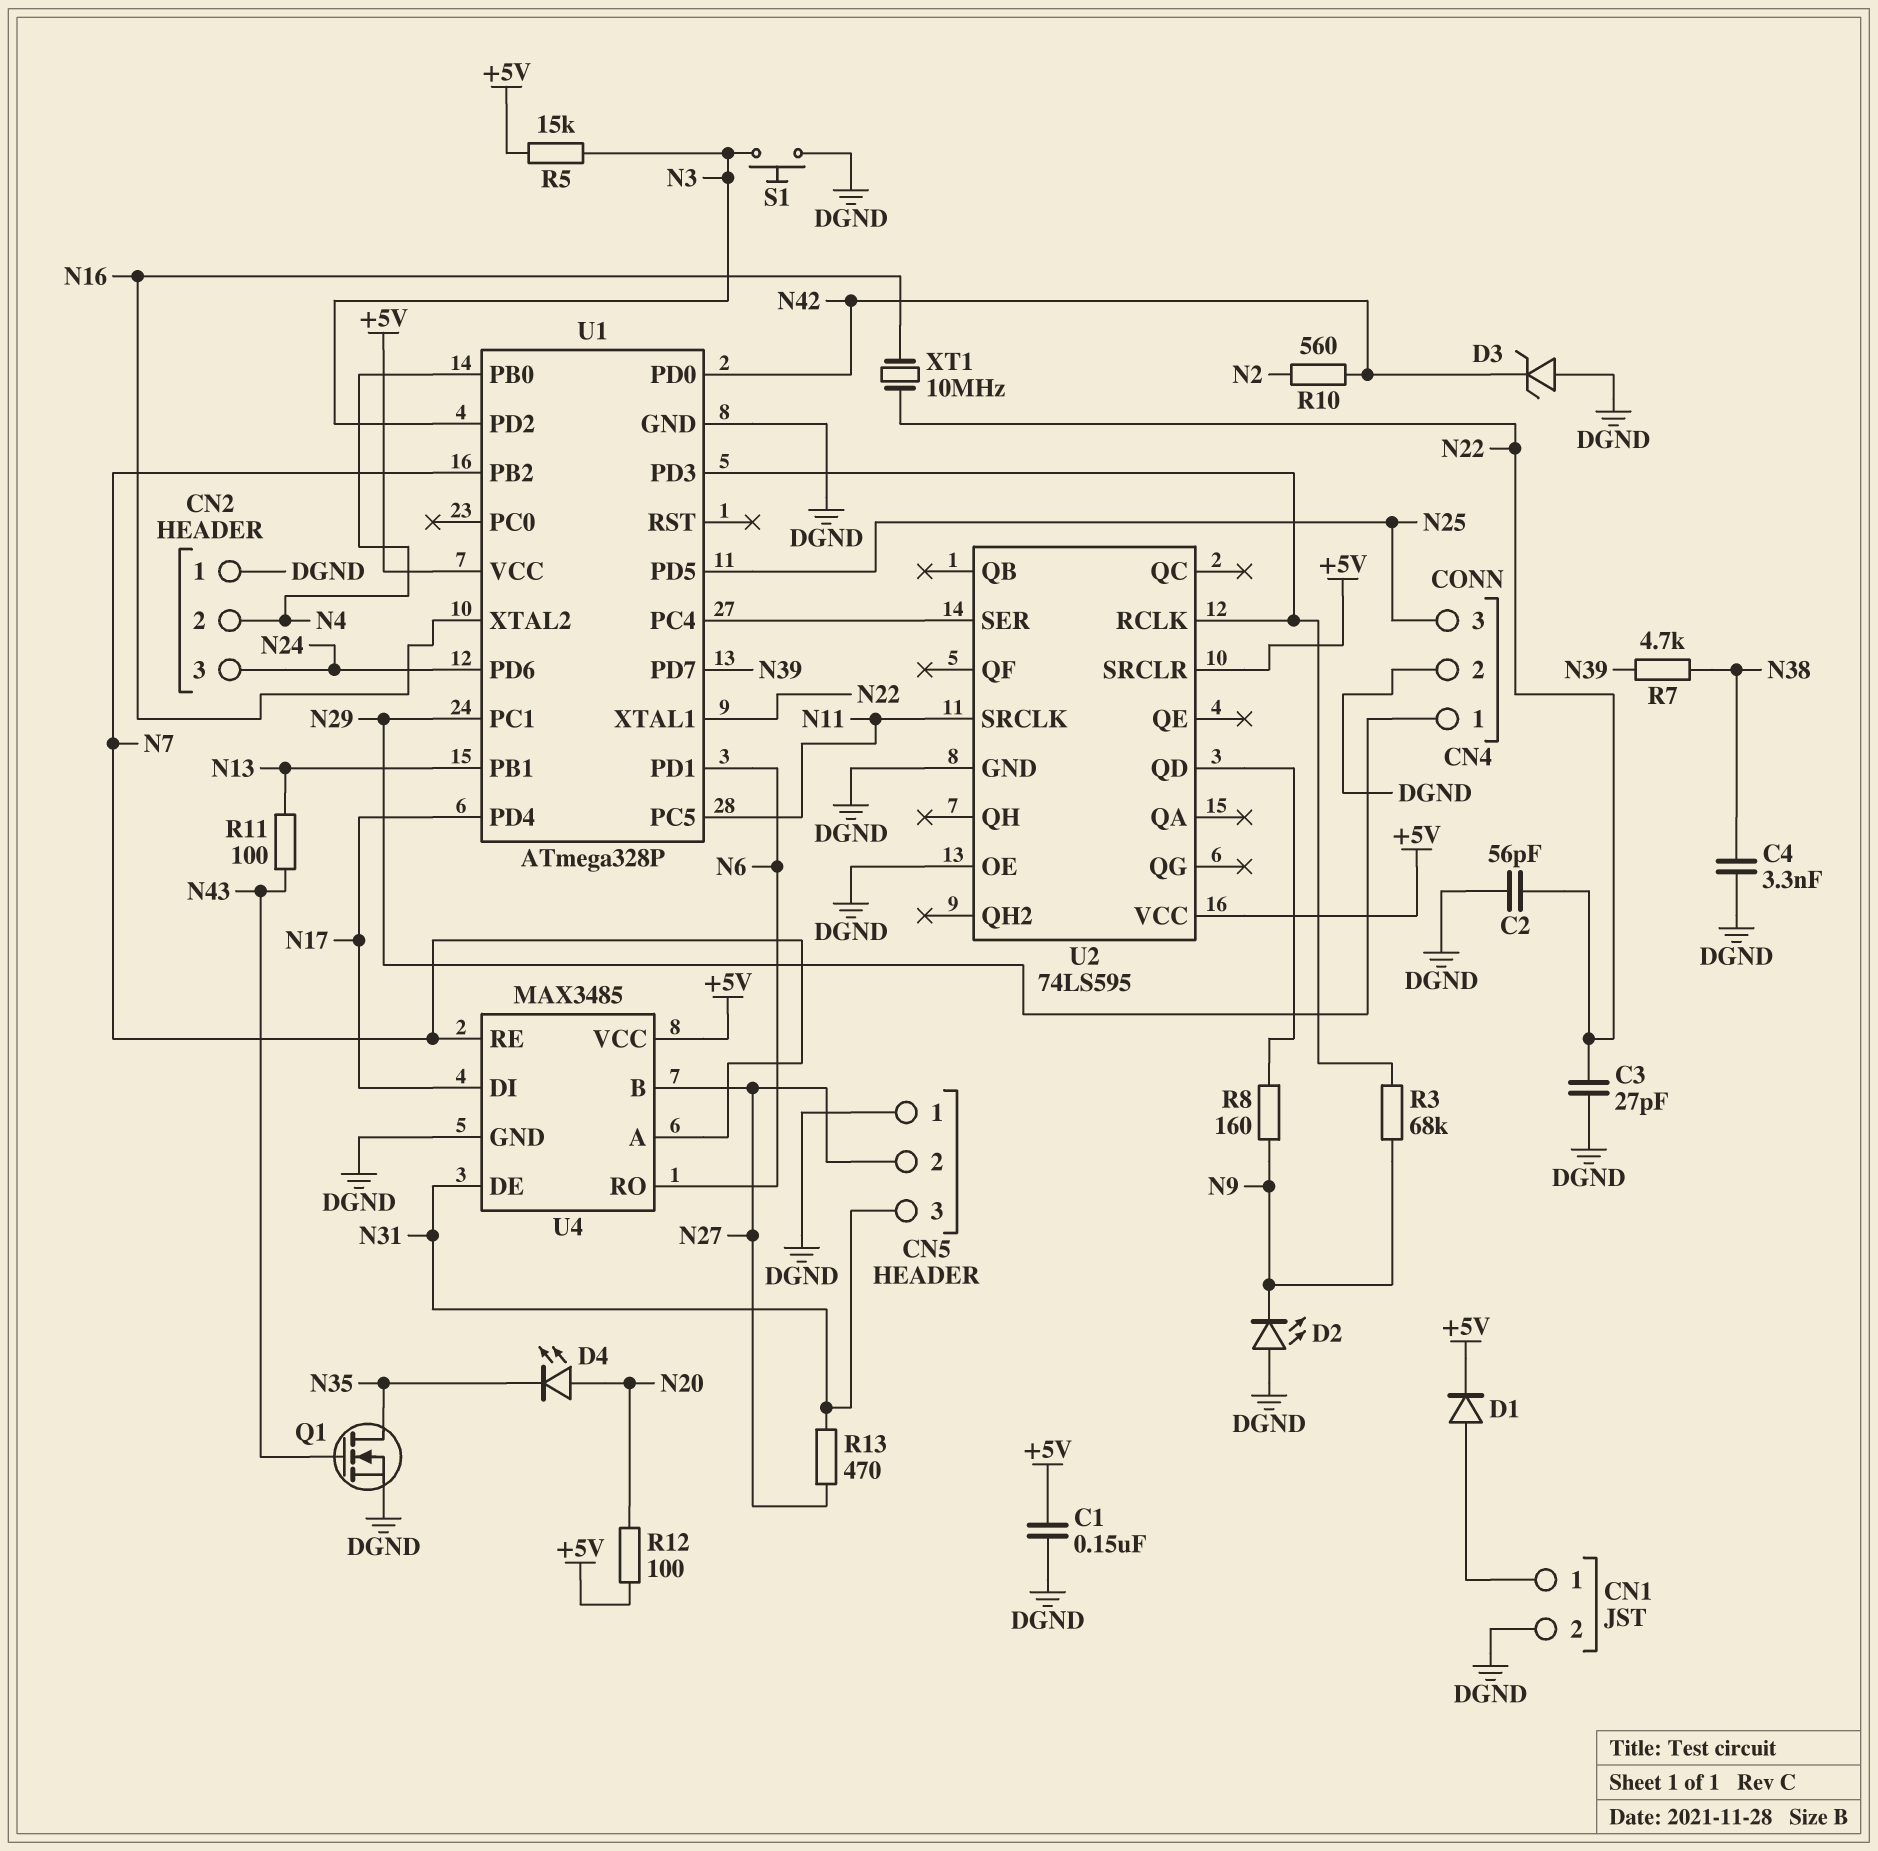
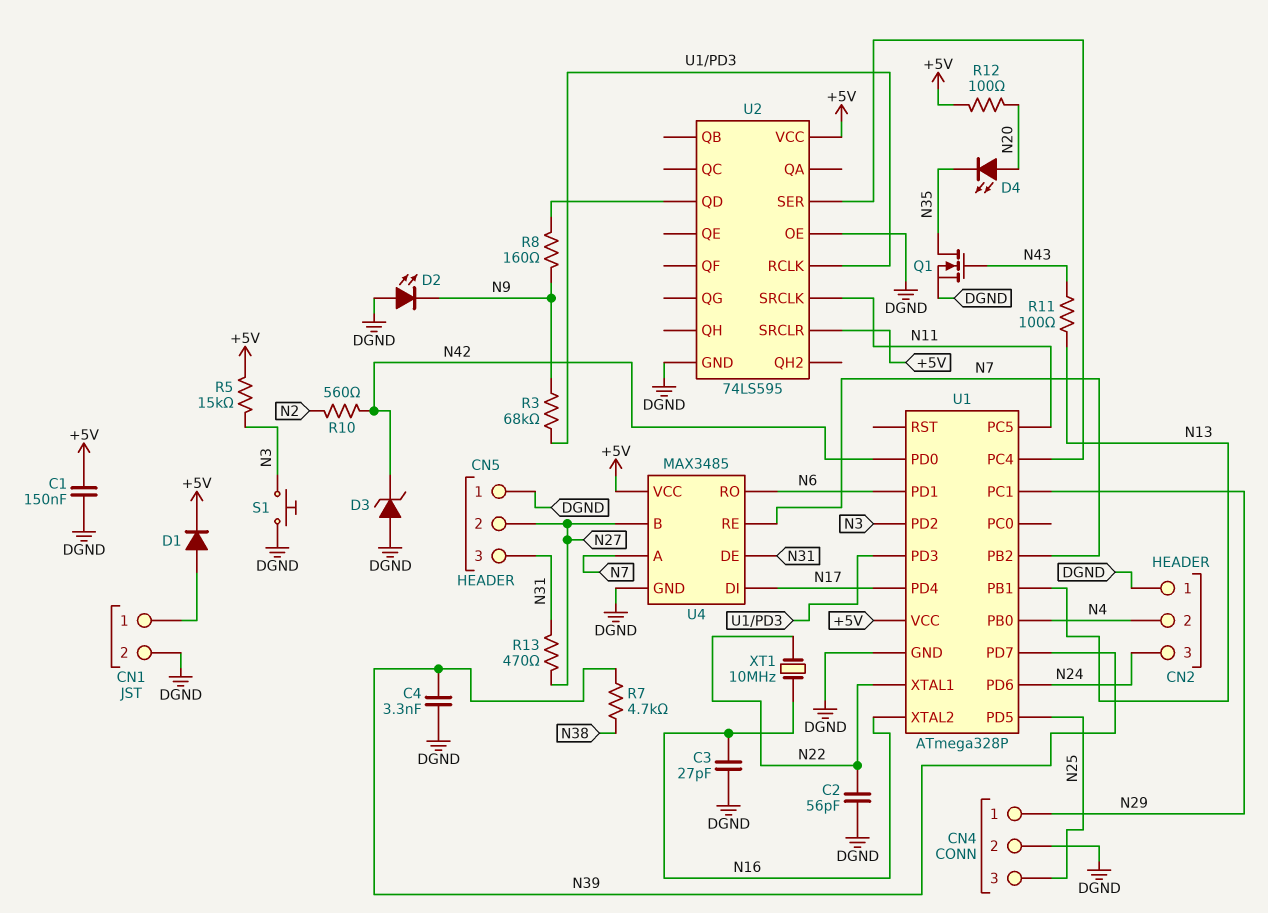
C3: 27pF (DGND, N22) -> 27pF (DGND, N16)
C4: 3.3nF (DGND, N38) -> 3.3nF (DGND, N39)

